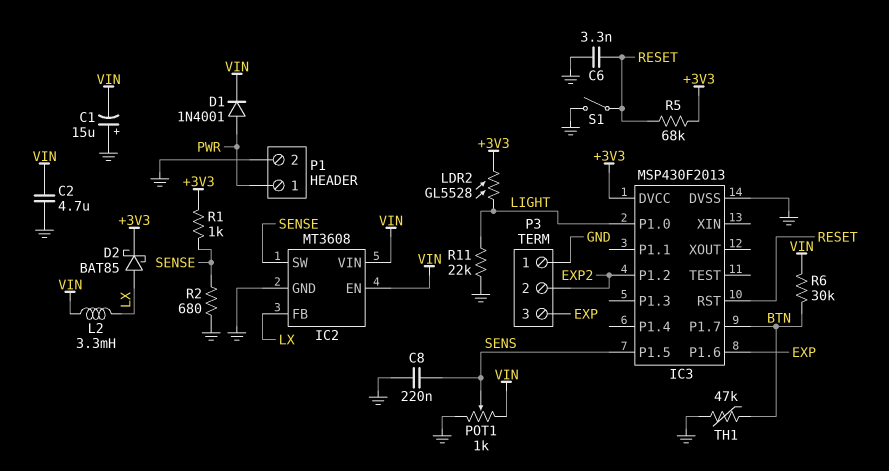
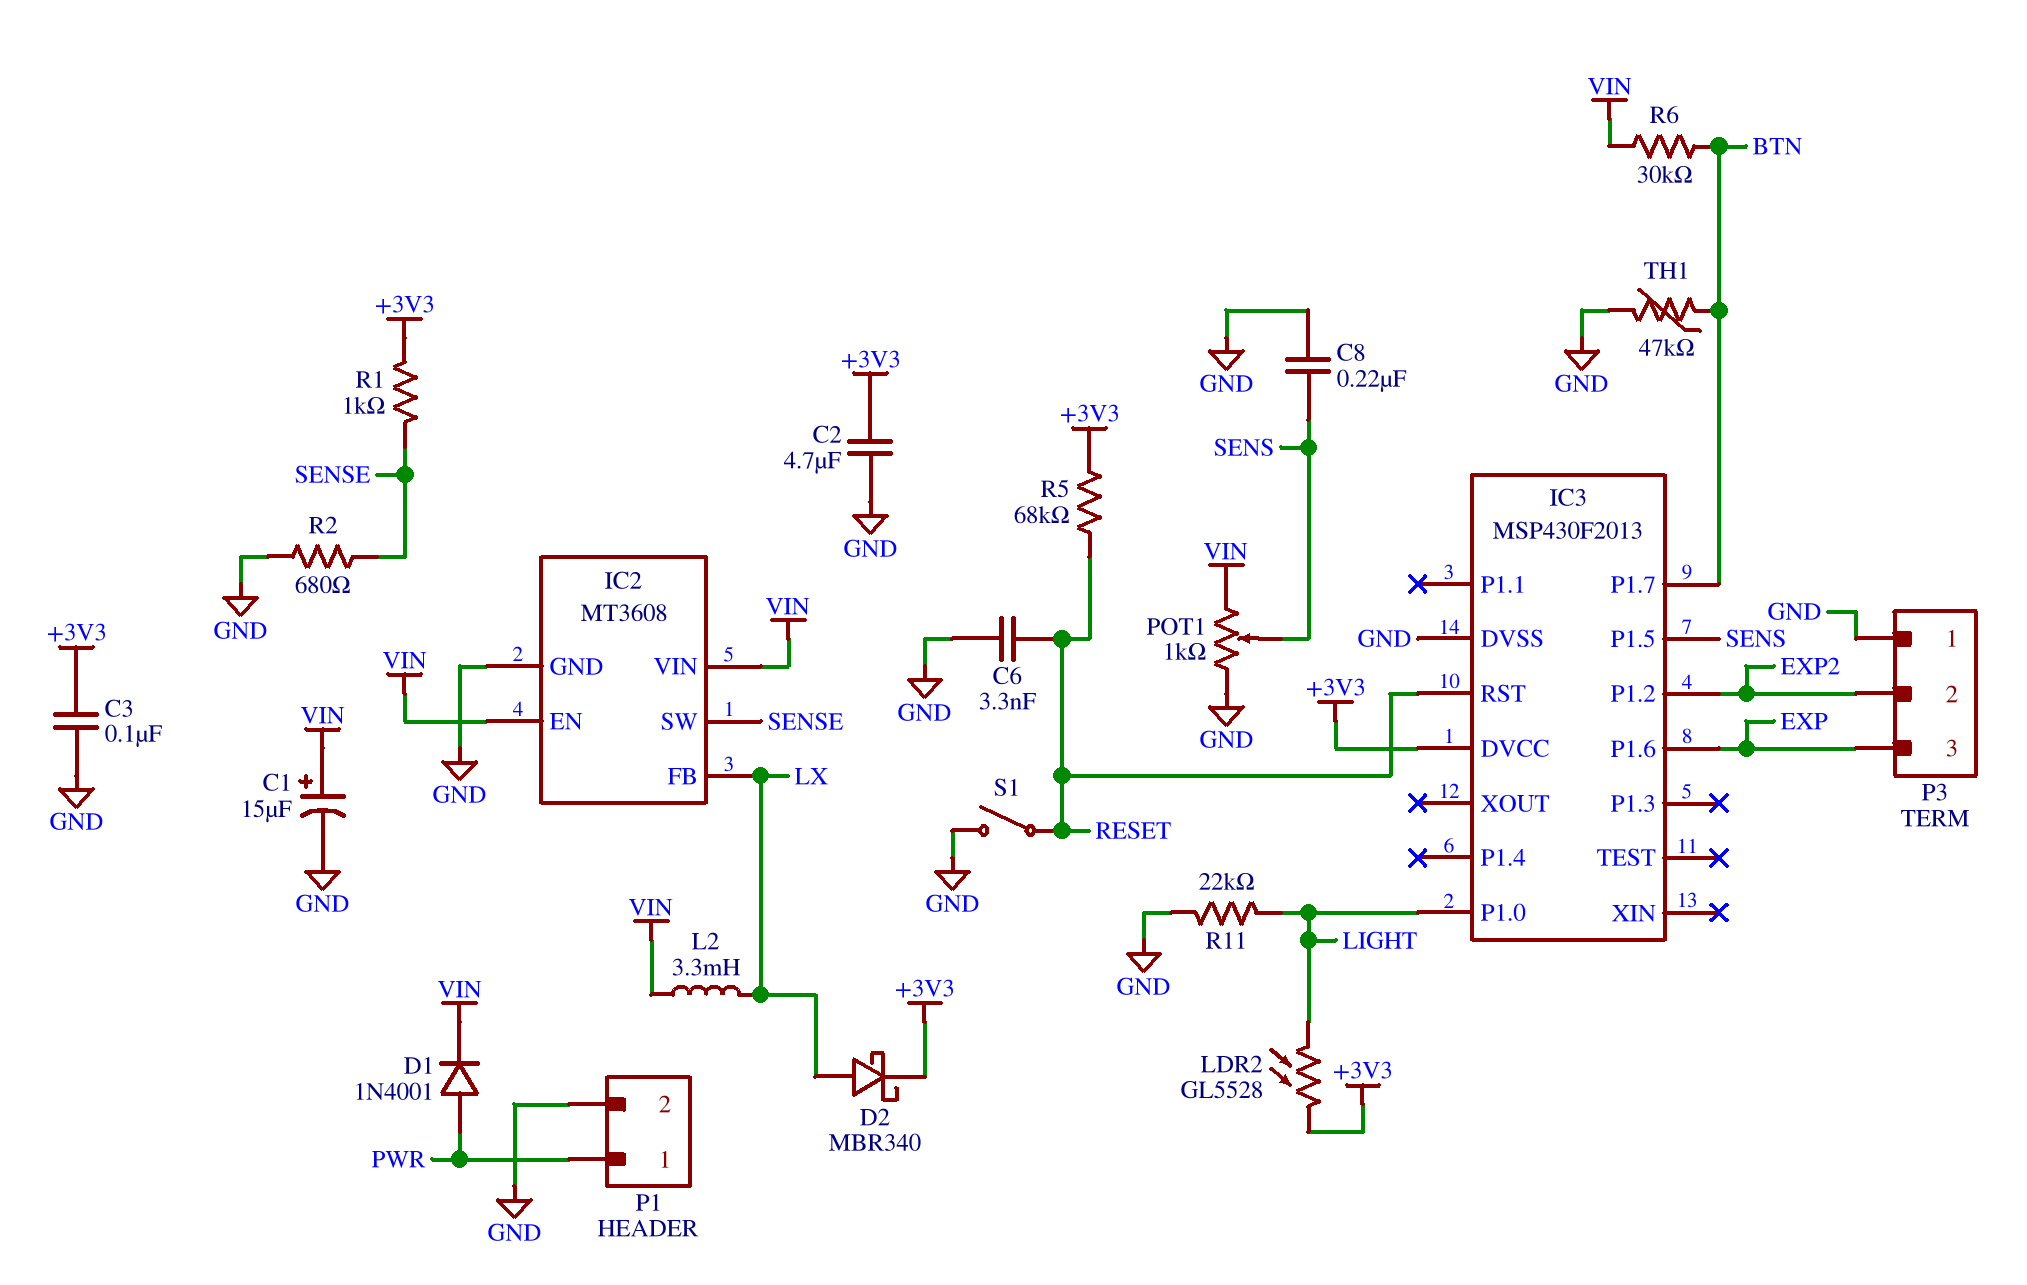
C1: 15uF (plus GND, minus VIN) -> 15uF (plus VIN, minus GND)
C2: 4.7uF (GND, VIN) -> 4.7uF (+3V3, GND)
C3: none -> 100nF (+3V3, GND)
D2: schottky BAT85 (A LX, K +3V3) -> schottky MBR340 (A LX, K +3V3)

